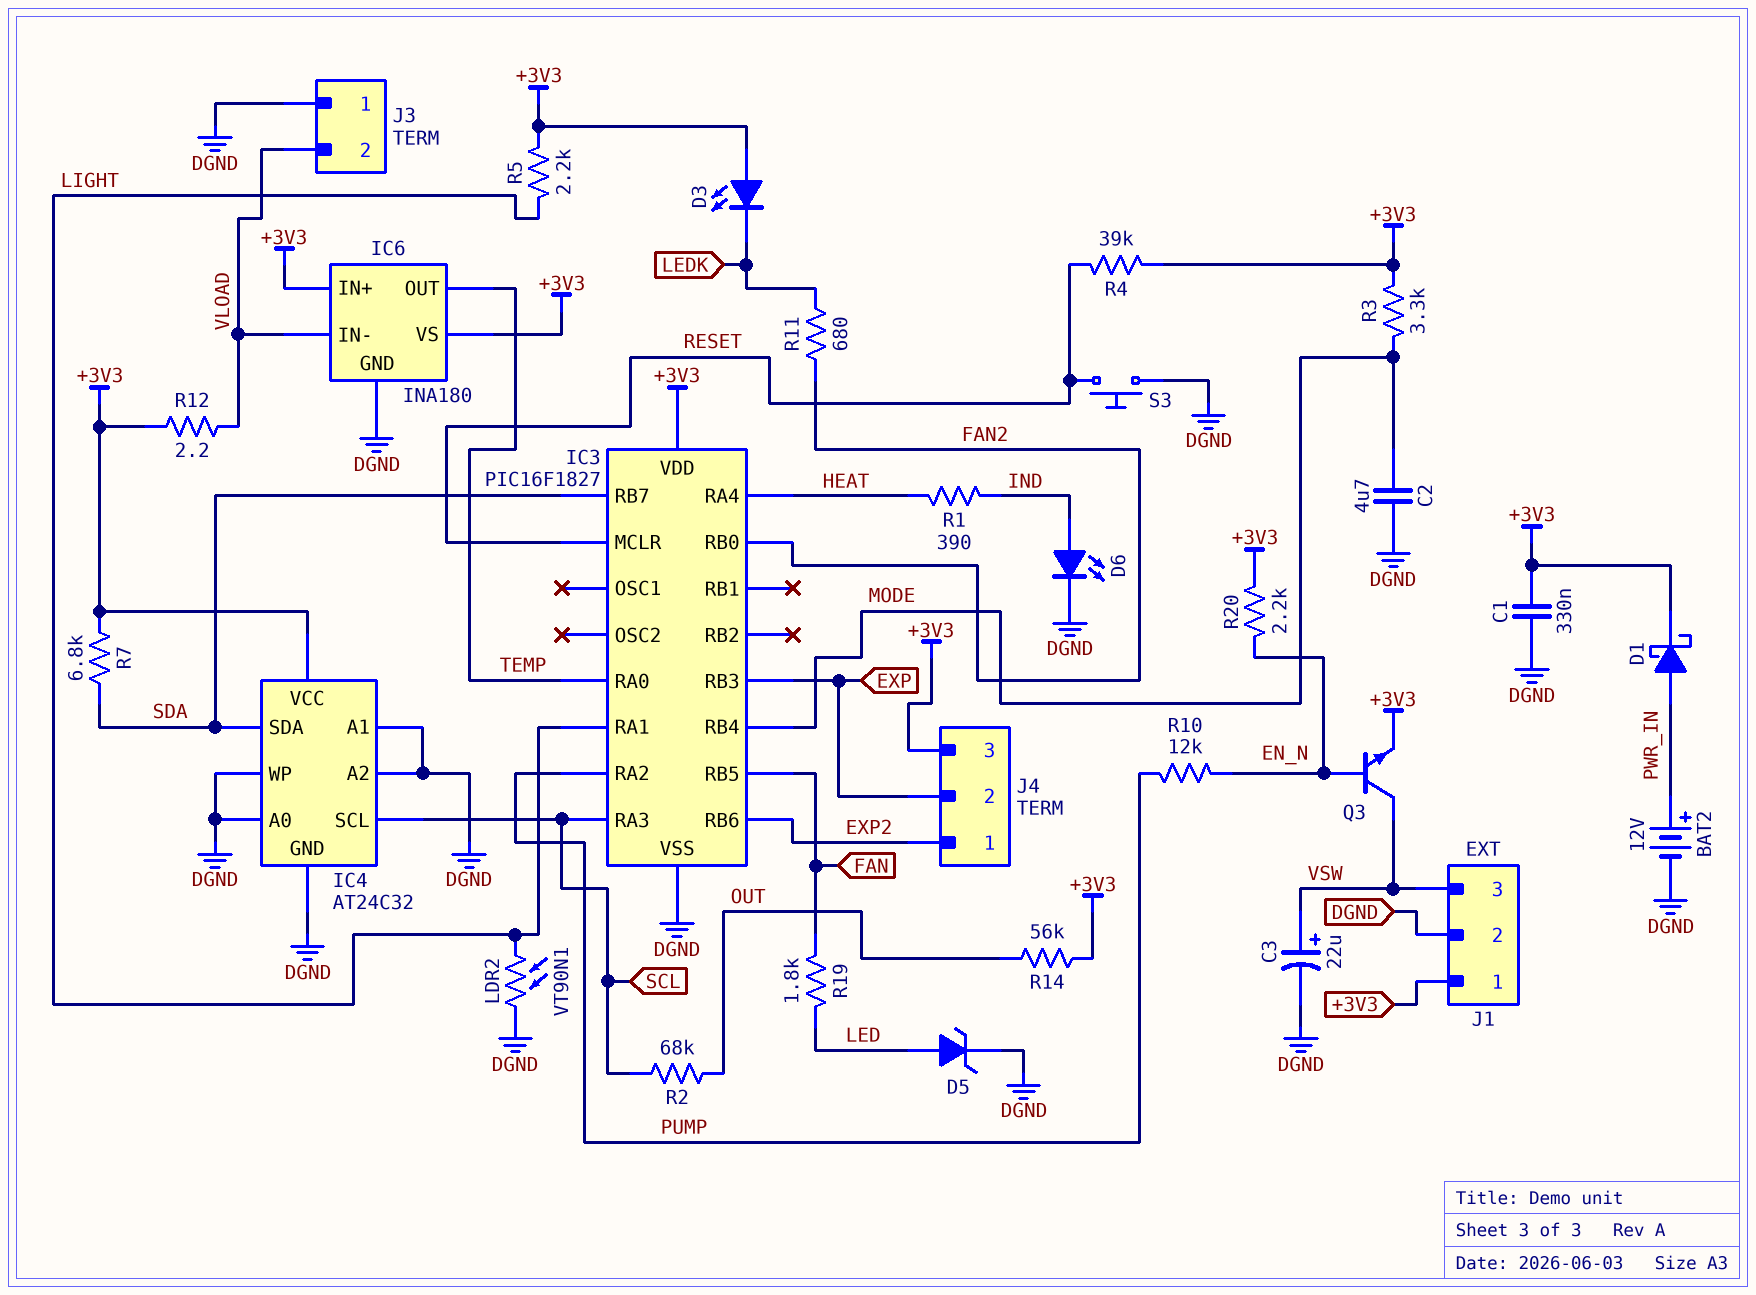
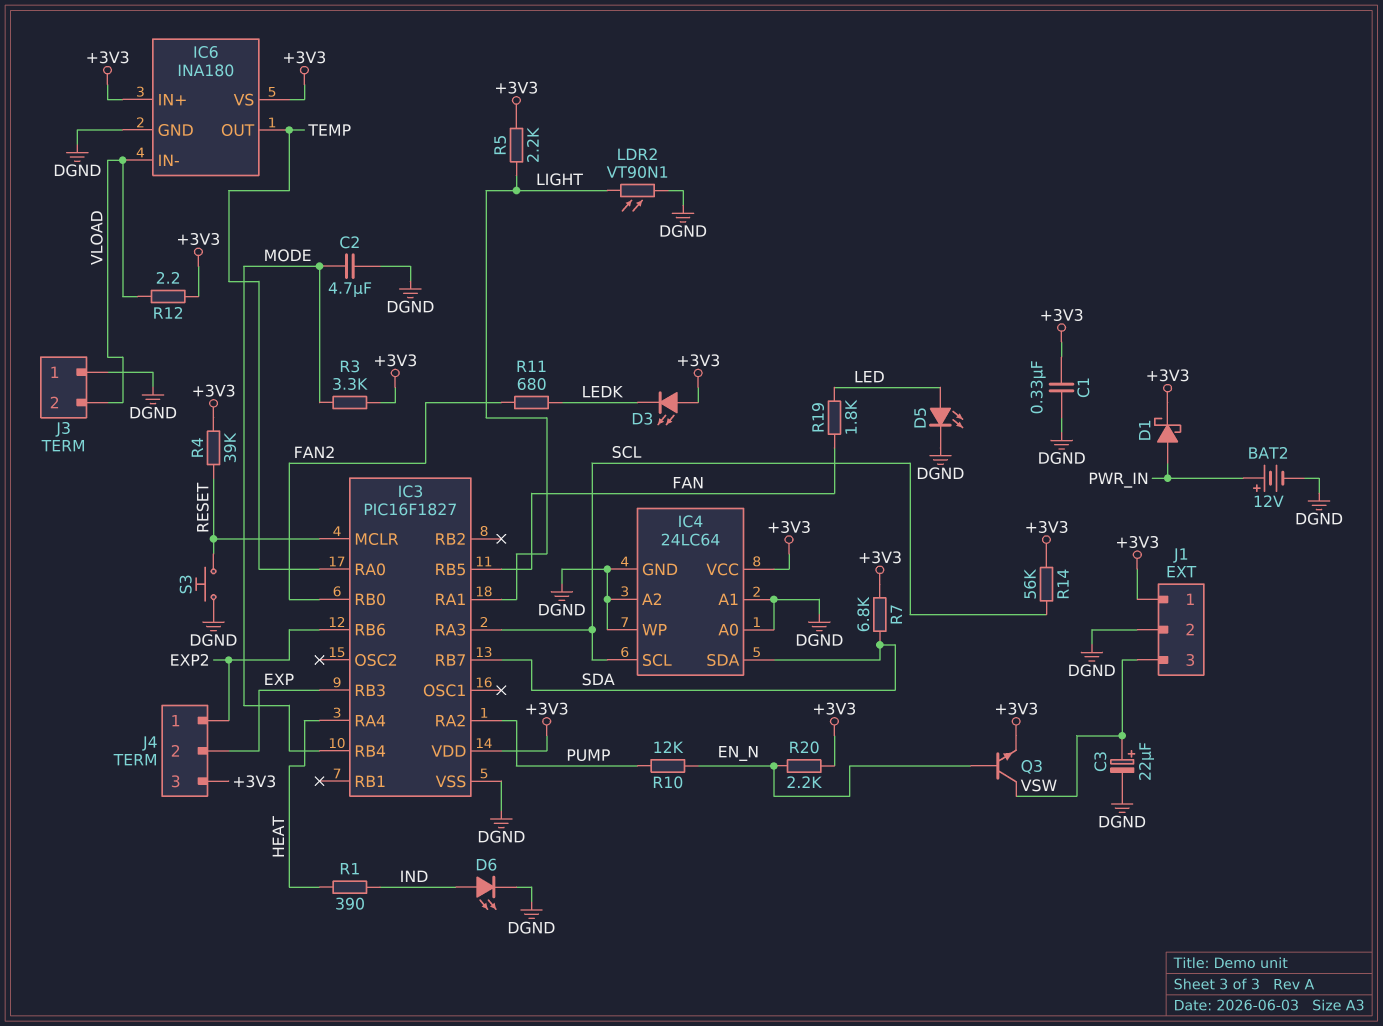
D5: zener (A LED, K DGND) -> LED (A LED, K DGND)
IC4: AT24C32 -> 24LC64
R2: 68k (OUT, SCL) -> none
R14: 56k (+3V3, OUT) -> 56k (+3V3, SCL)

